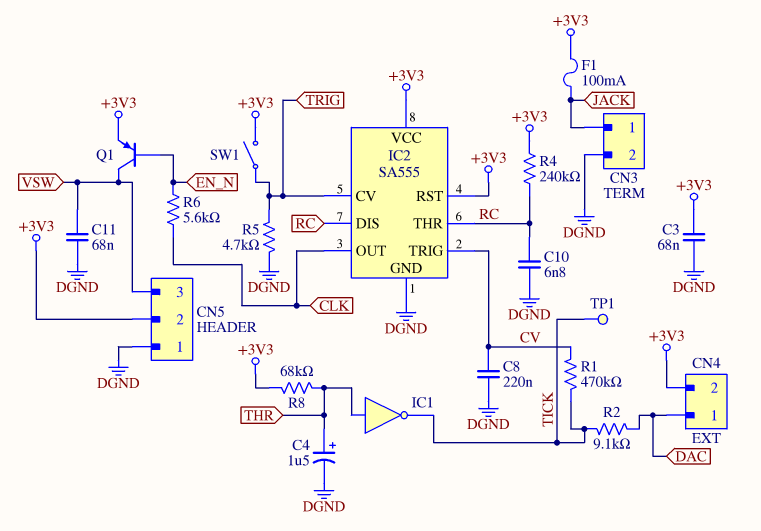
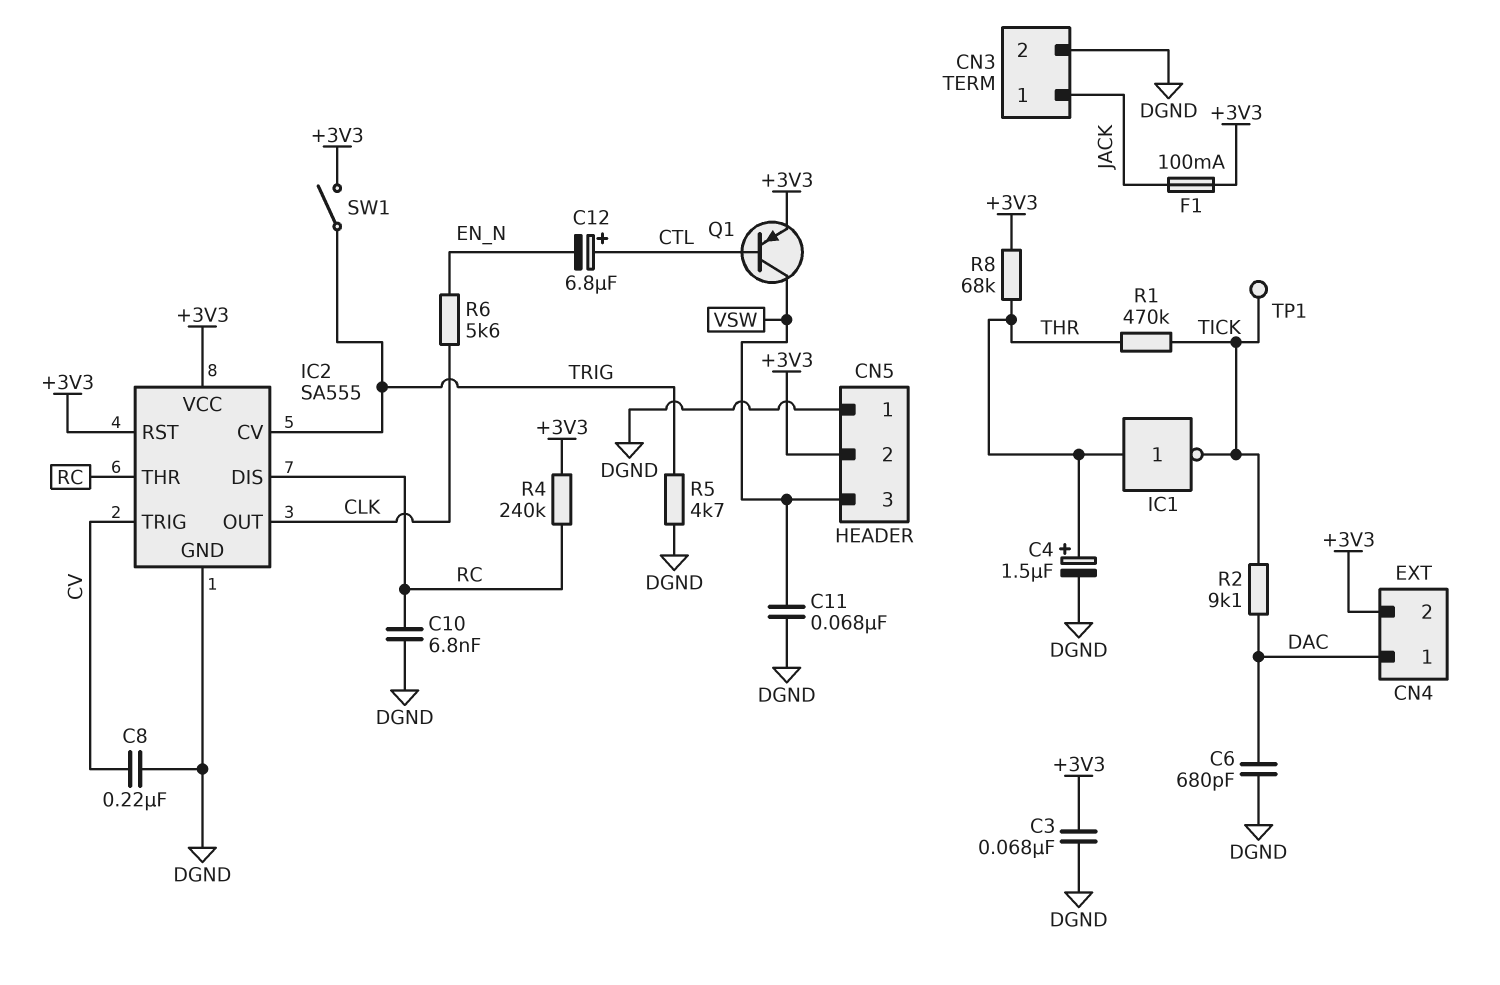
C6: none -> 680pF (DAC, DGND)
C12: none -> 6.8uF (plus CTL, minus EN_N)
Q1: PNP (B EN_N, C VSW, E +3V3) -> PNP (B CTL, C VSW, E +3V3)
R1: 470k (CV, TICK) -> 470k (THR, TICK)

